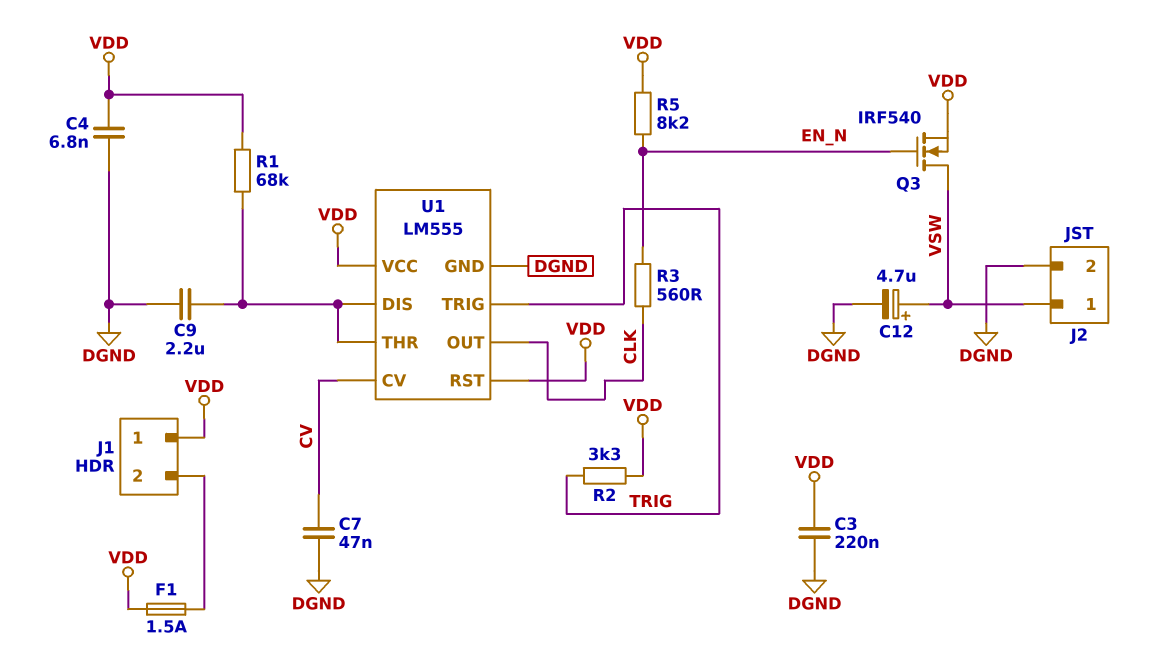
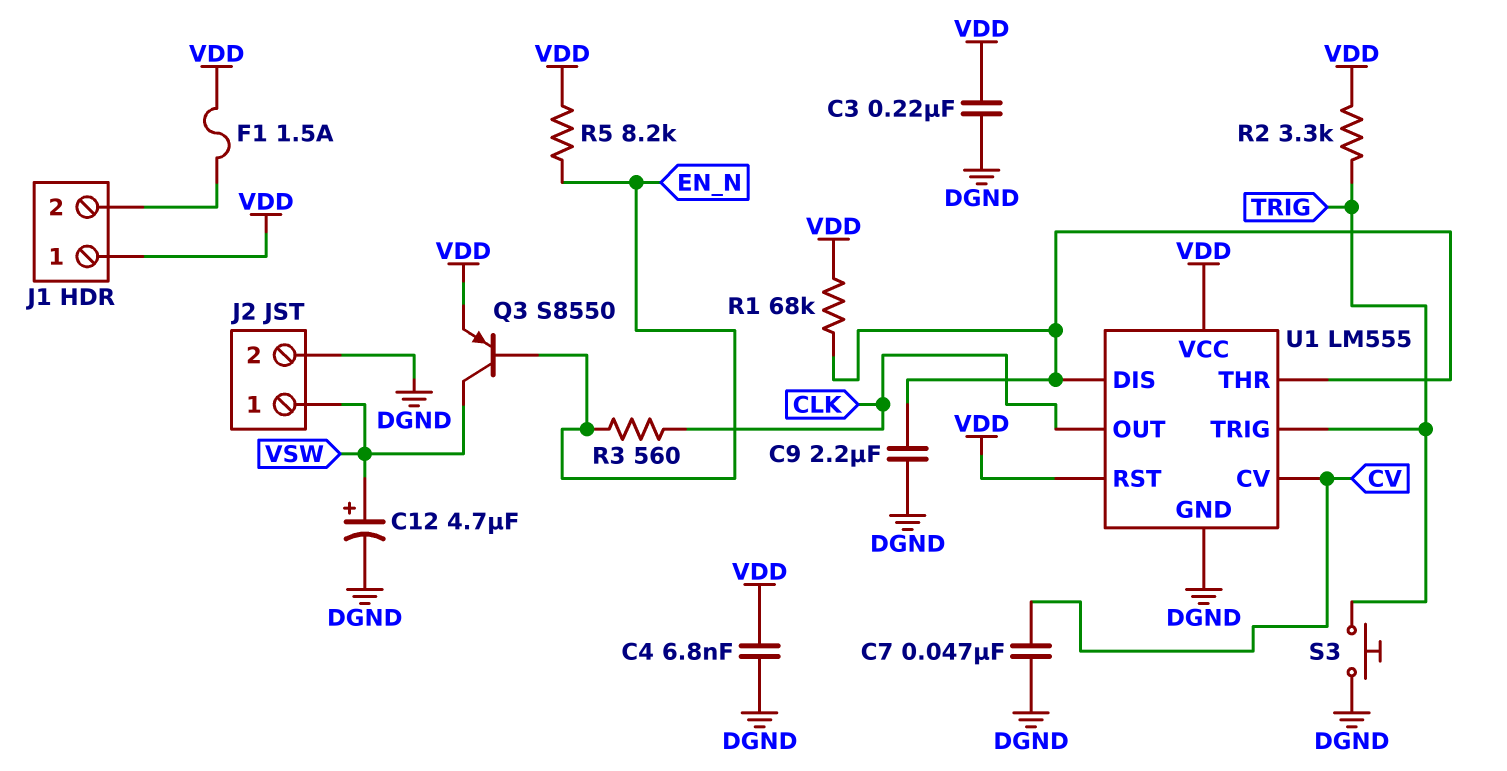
Q3: NMOS IRF540 (G EN_N, D VSW, S VDD) -> PNP S8550 (B EN_N, C VSW, E VDD)
S3: none -> button (DGND, TRIG)

